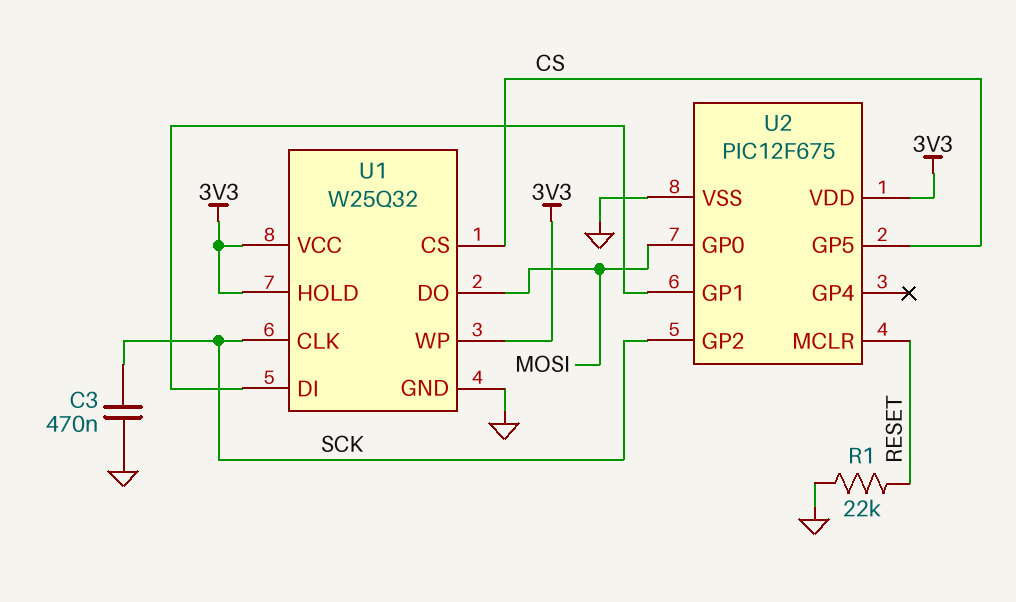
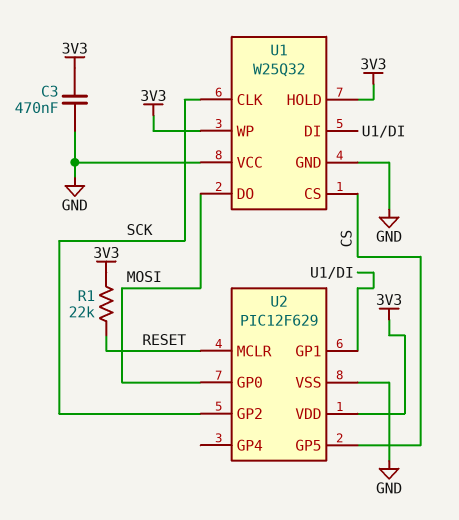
C3: 470nF (GND, SCK) -> 470nF (3V3, GND)
R1: 22k (GND, RESET) -> 22k (3V3, RESET)
U1 pin VCC: 3V3 -> GND
U2: PIC12F675 -> PIC12F629

